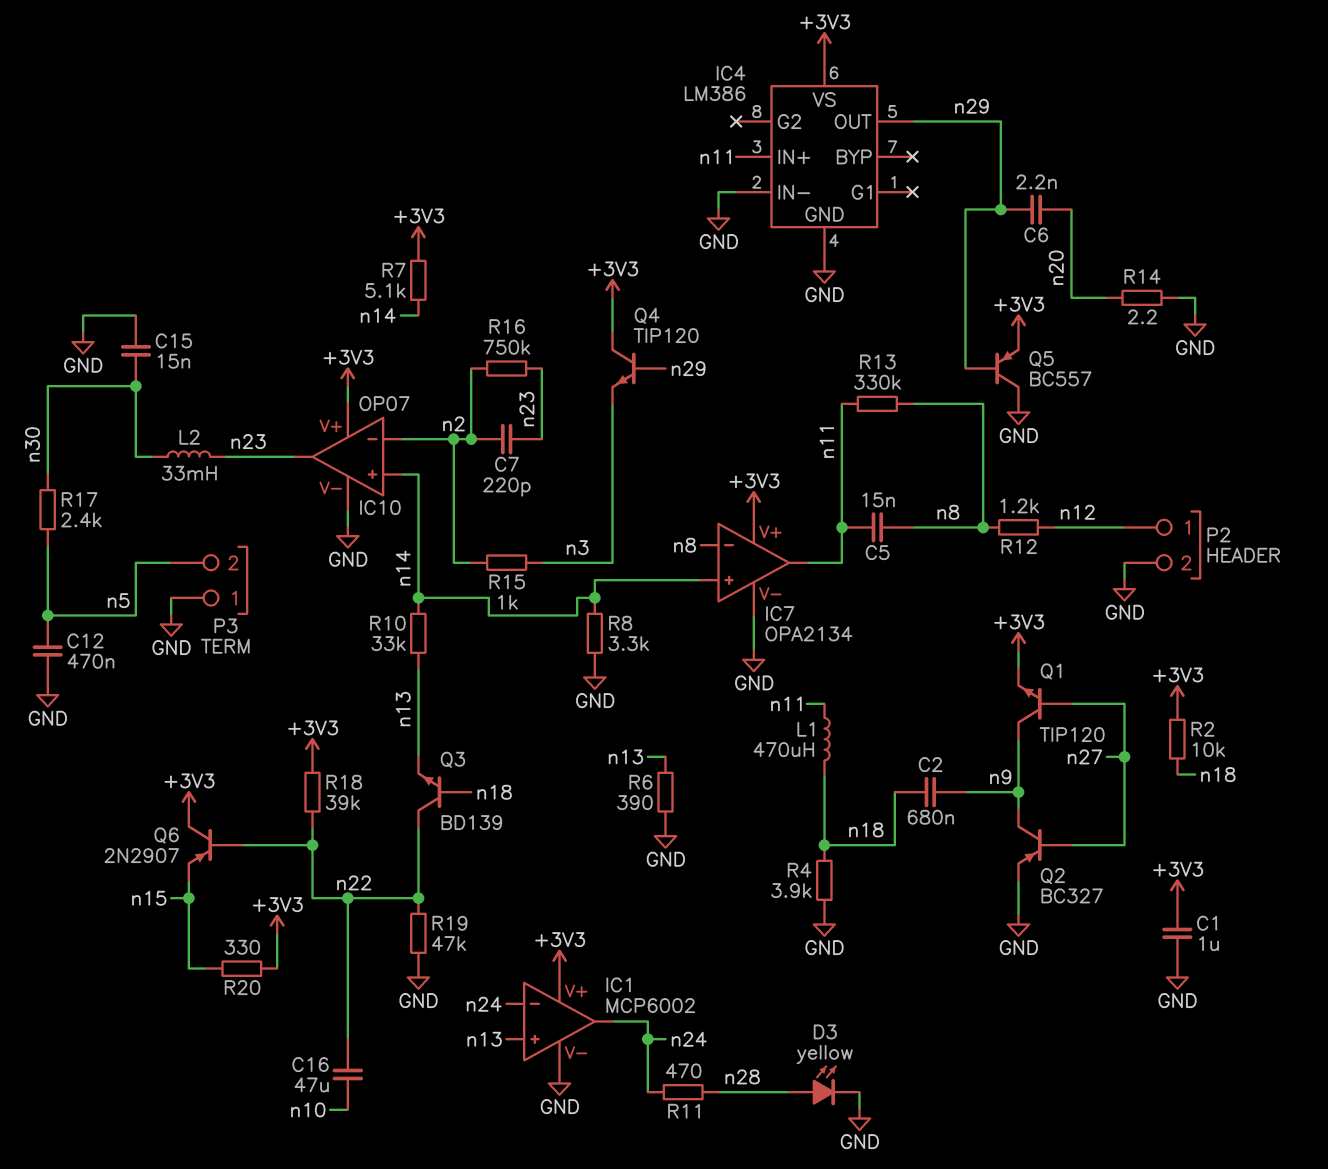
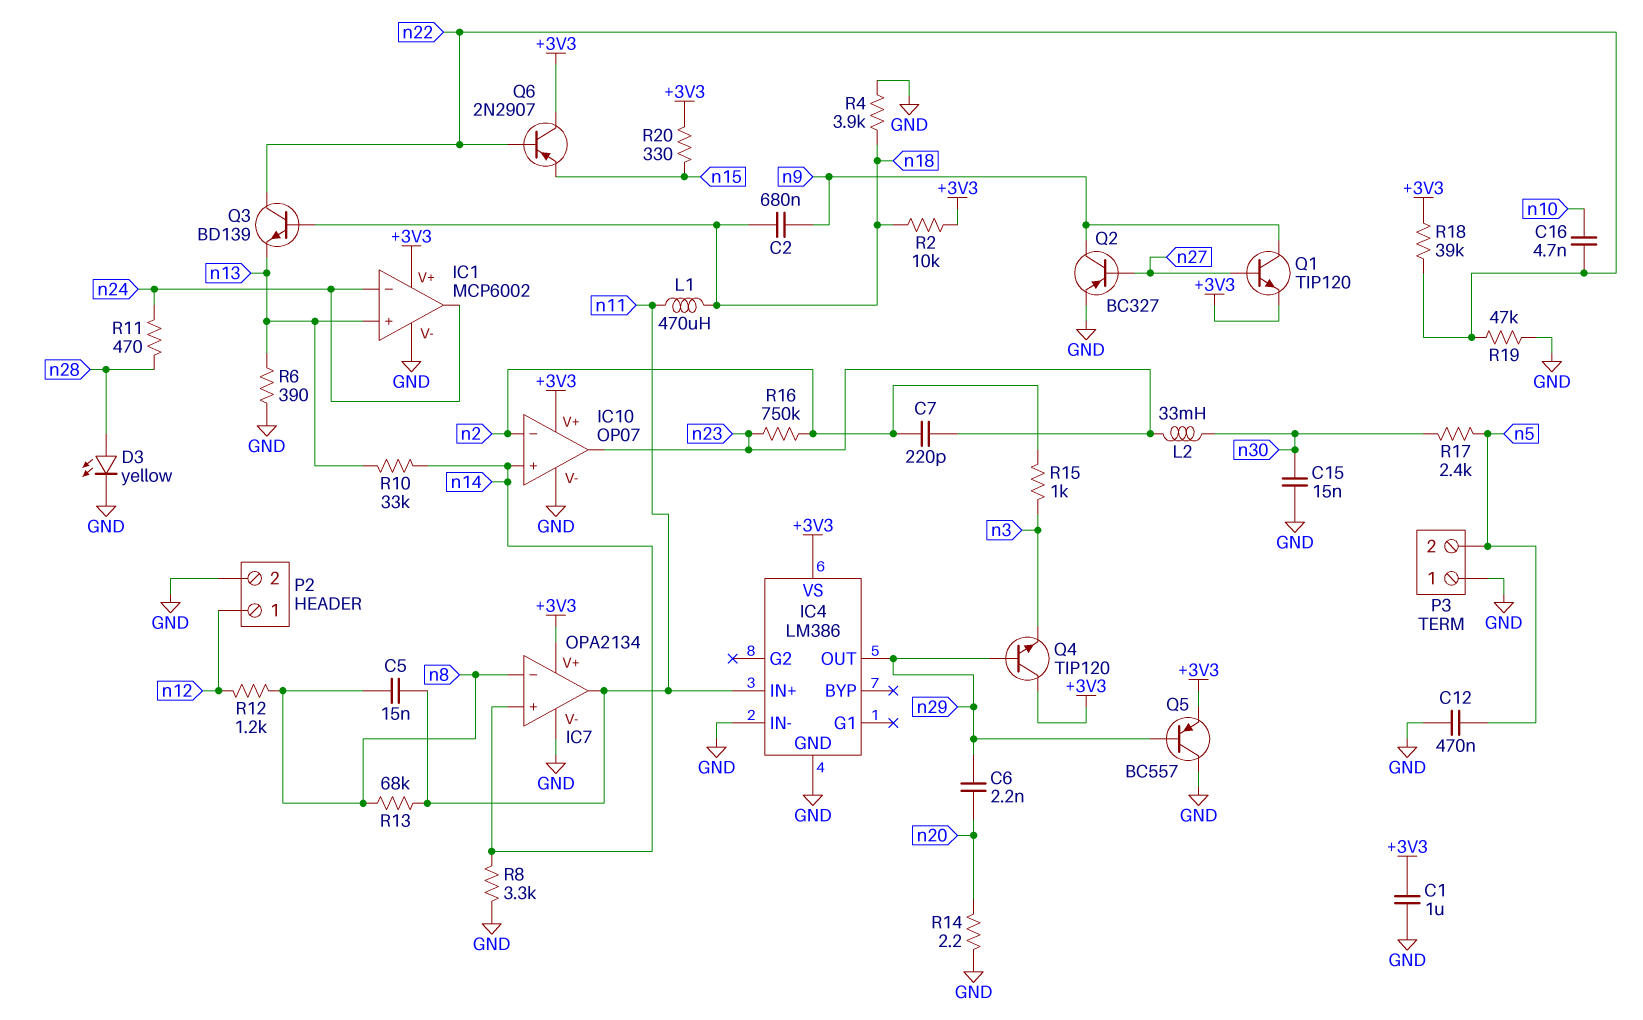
C16: 47uF (n10, n22) -> 4.7nF (n10, n22)
R7: 5.1k (+3V3, n14) -> none
R13: 330k (n8, n11) -> 68k (n8, n11)

